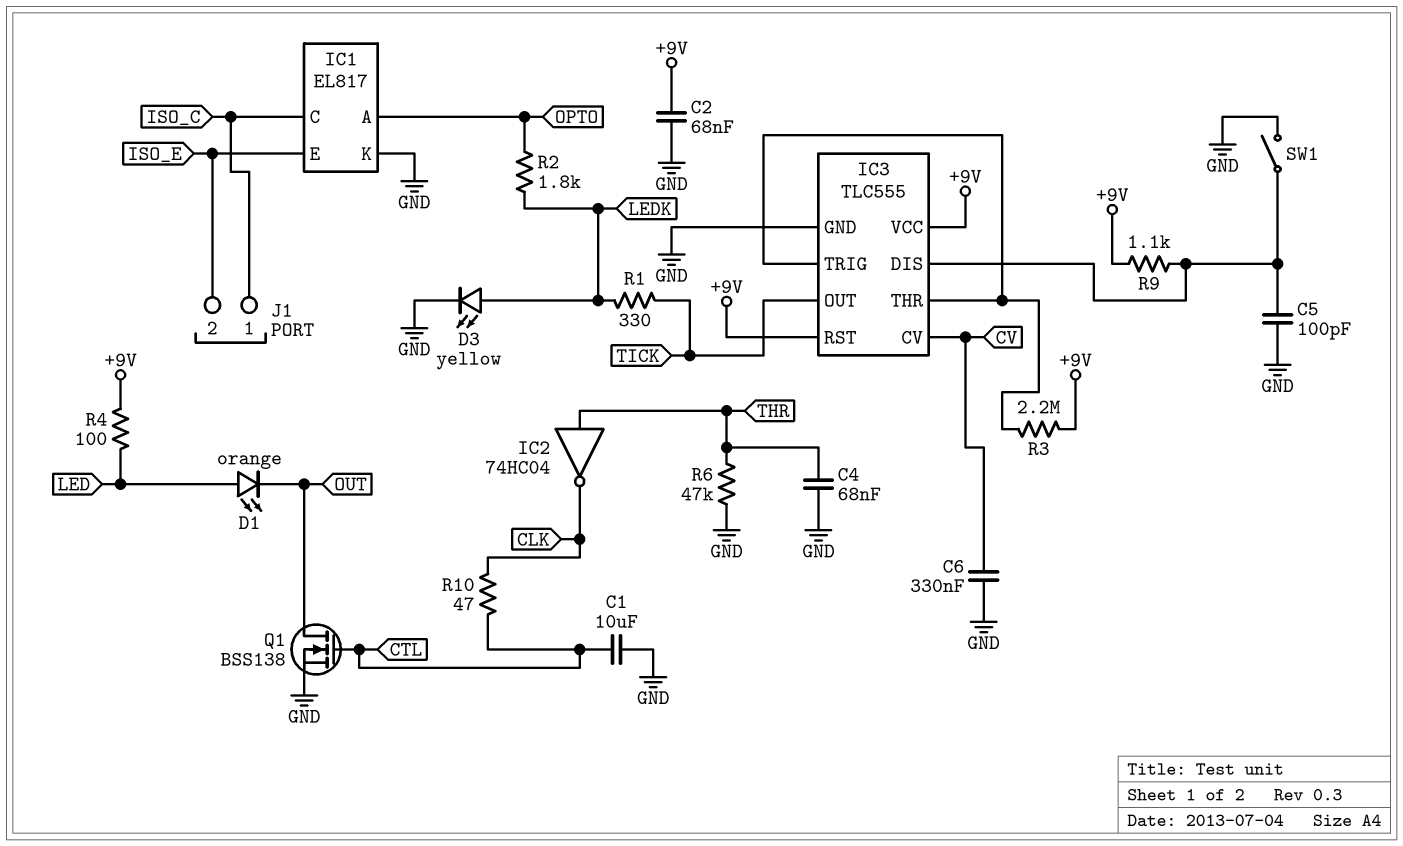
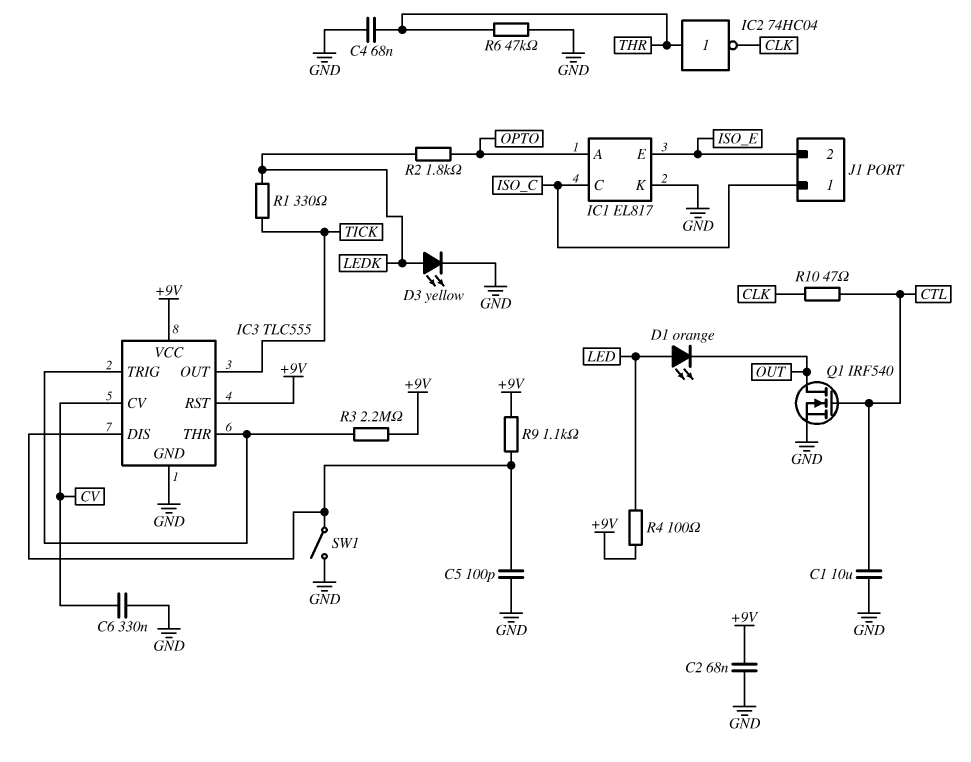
Q1: NMOS BSS138 (G CTL, D OUT, S GND) -> NMOS IRF540 (G CTL, D OUT, S GND)

